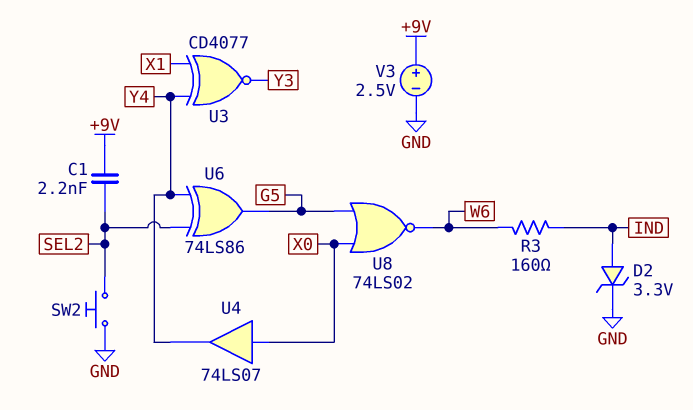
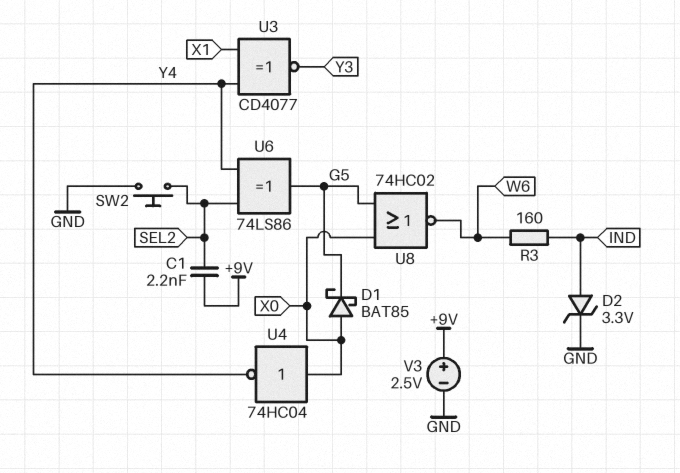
D1: none -> schottky BAT85 (A X0, K G5)
U4: buffer 74LS07 (in X0, out Y4) -> NOT 74HC04 (in X0, out Y4)
U8: NOR 74LS02 (in G5, in X0, out W6) -> NOR 74HC02 (in G5, in X0, out W6)

